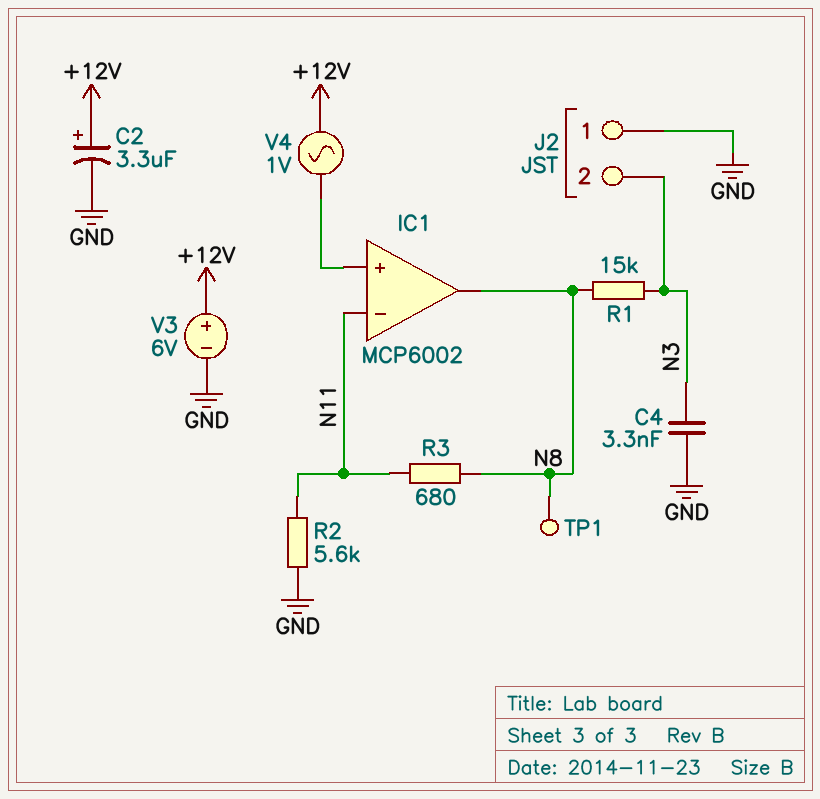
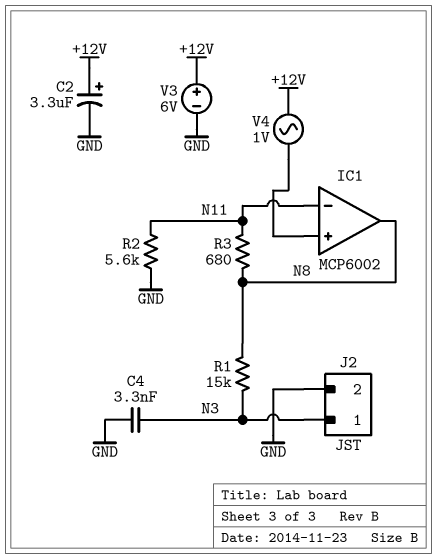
J2 pin 1: GND -> N3
J2 pin 2: N3 -> GND
TP1: test point (N8) -> none

